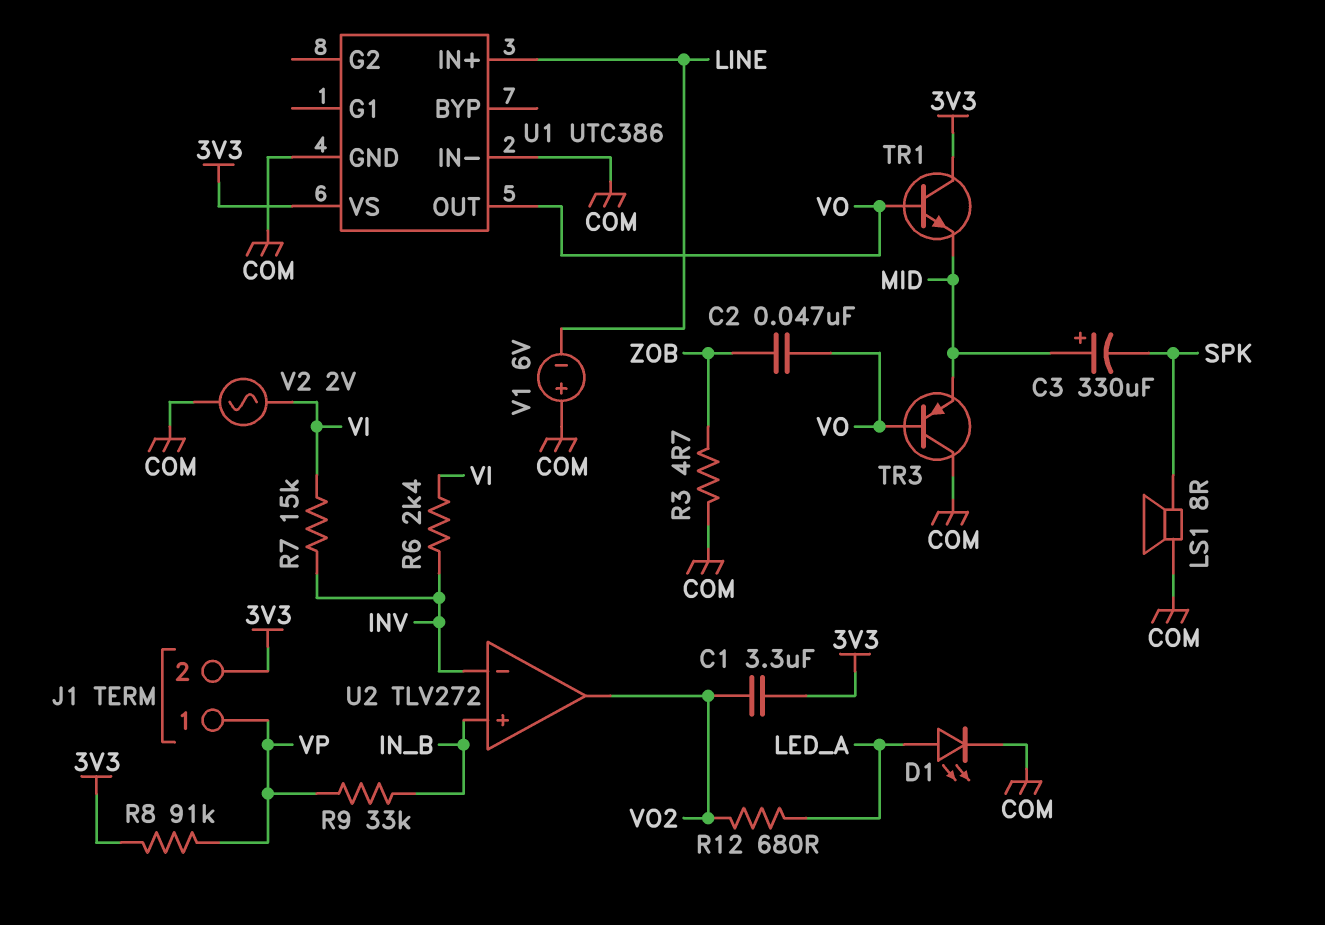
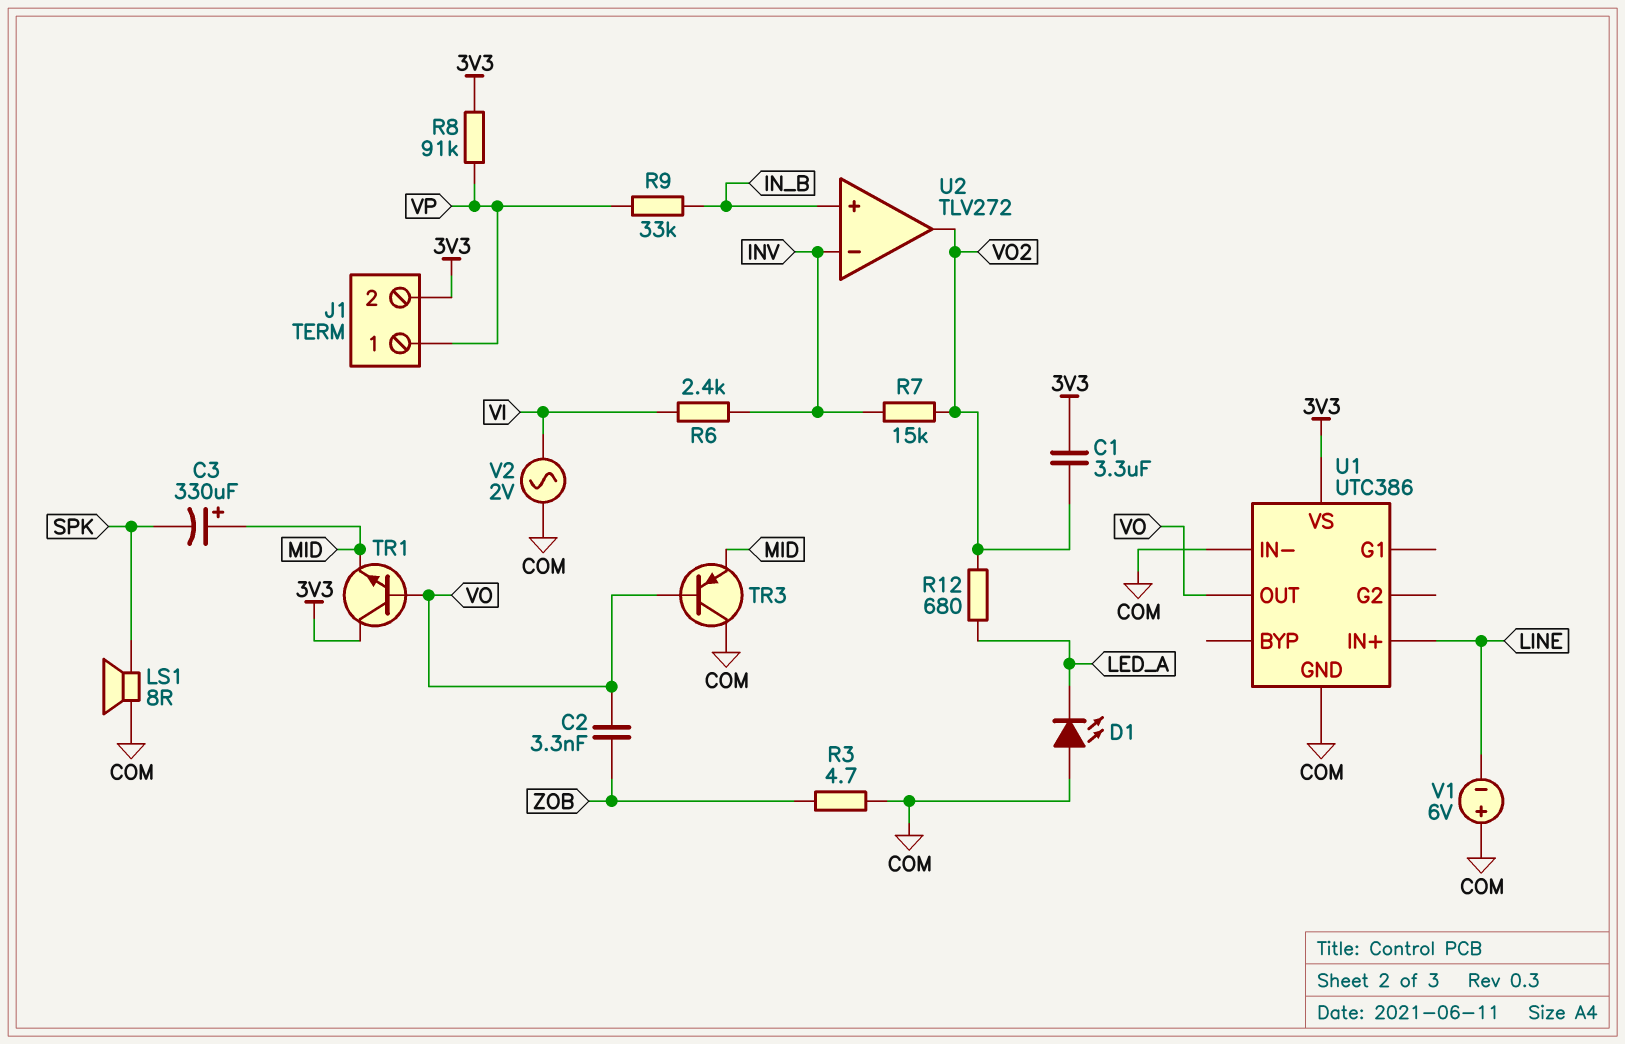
C2: 47nF (VO, ZOB) -> 3.3nF (VO, ZOB)
D1: LED (A LED_A, K COM) -> LED (A COM, K LED_A)
R7: 15k (INV, VI) -> 15k (INV, VO2)

